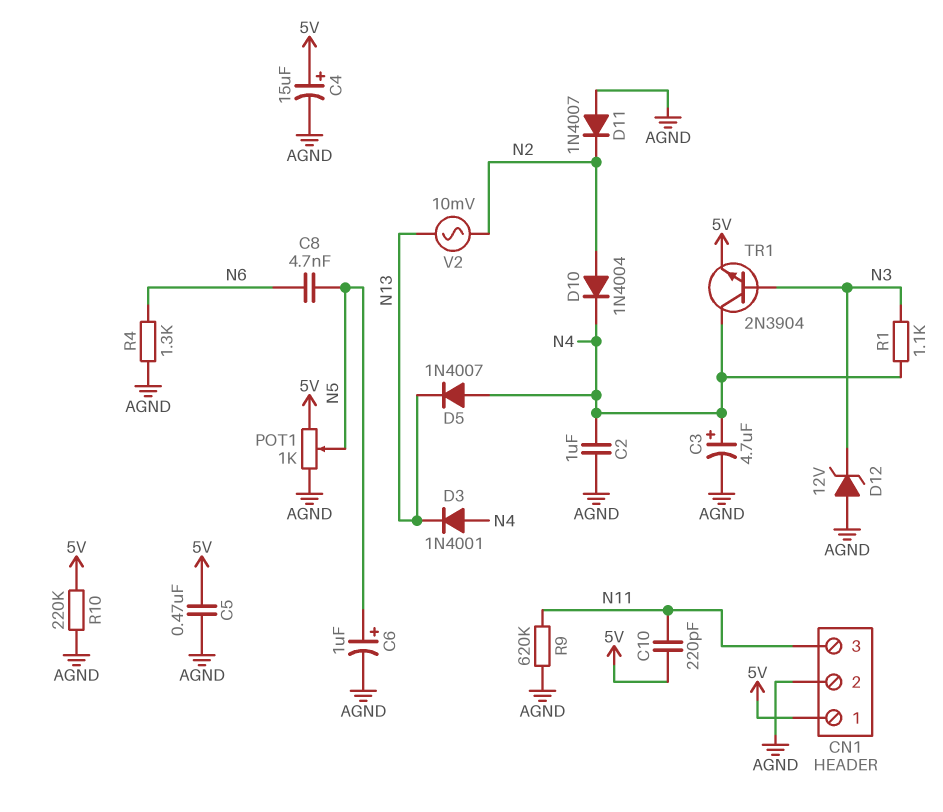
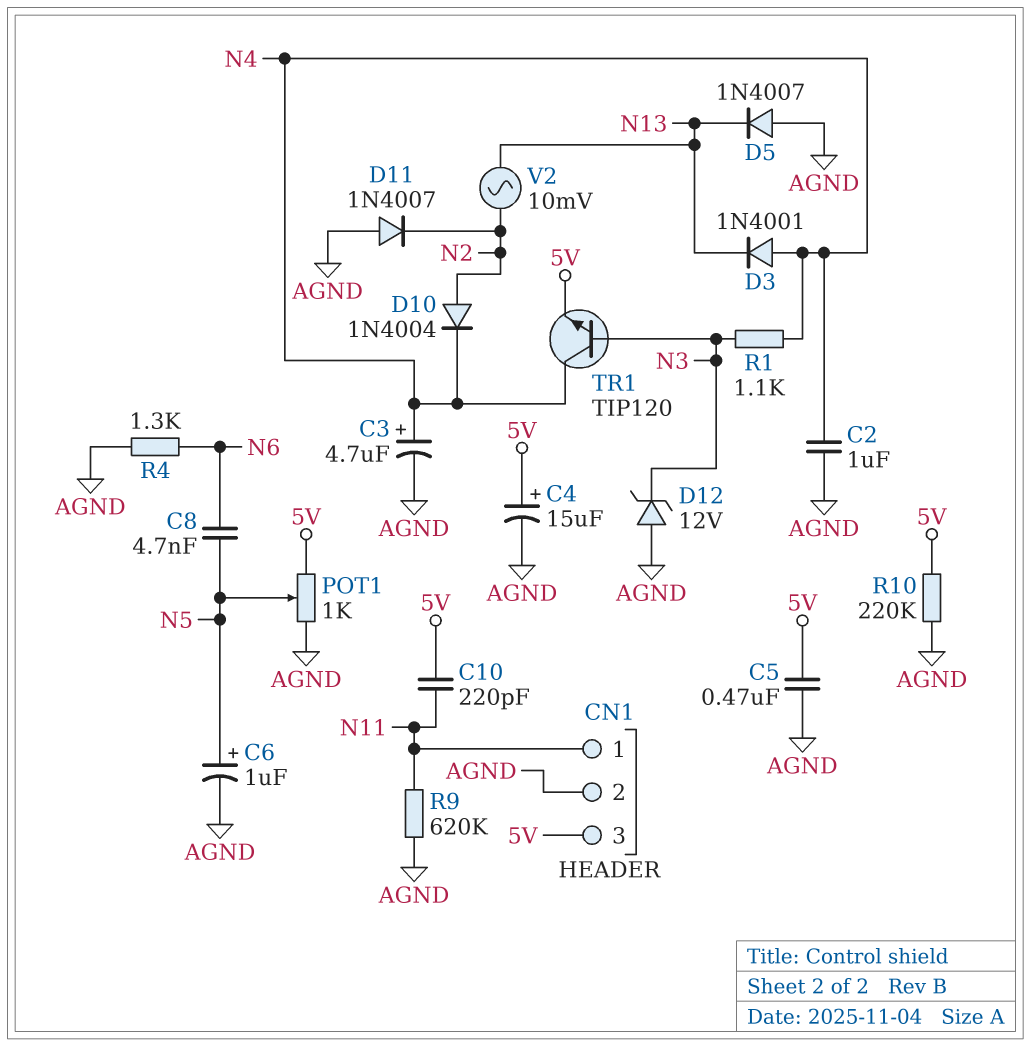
CN1 pin 1: 5V -> N11
CN1 pin 3: N11 -> 5V
D5: diode 1N4007 (A N4, K N13) -> diode 1N4007 (A AGND, K N13)
TR1: NPN 2N3904 (B N3, C N4, E 5V) -> NPN TIP120 (B N3, C N4, E 5V)

